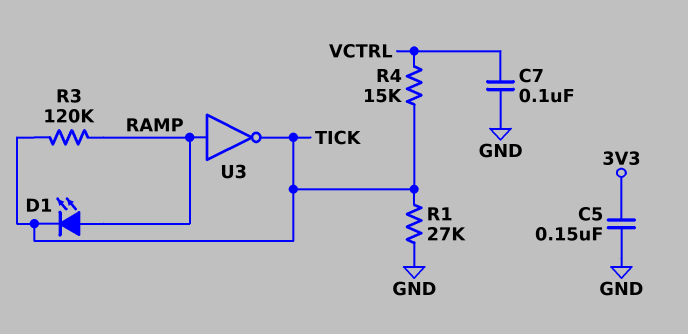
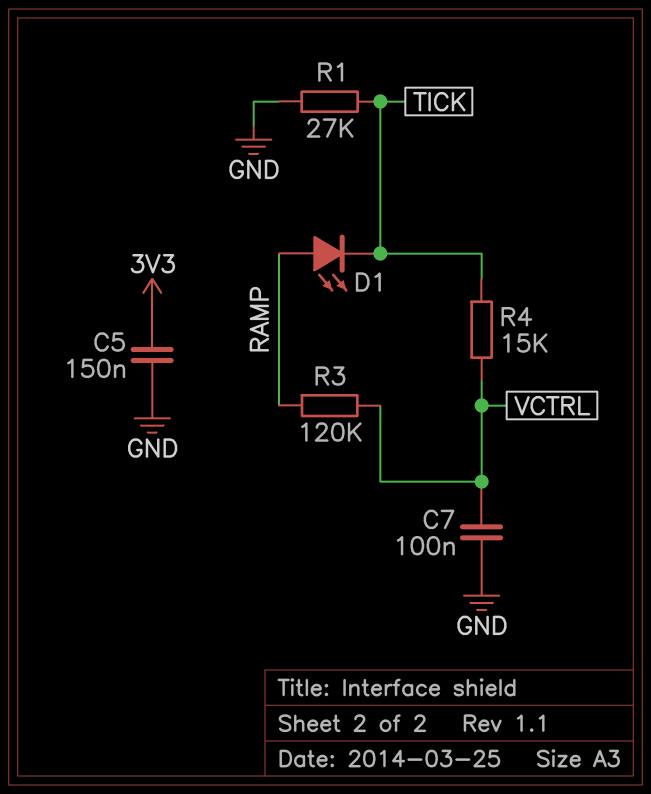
R3: 120k (RAMP, TICK) -> 120k (RAMP, VCTRL)
U3: NOT (in RAMP, out TICK) -> none

